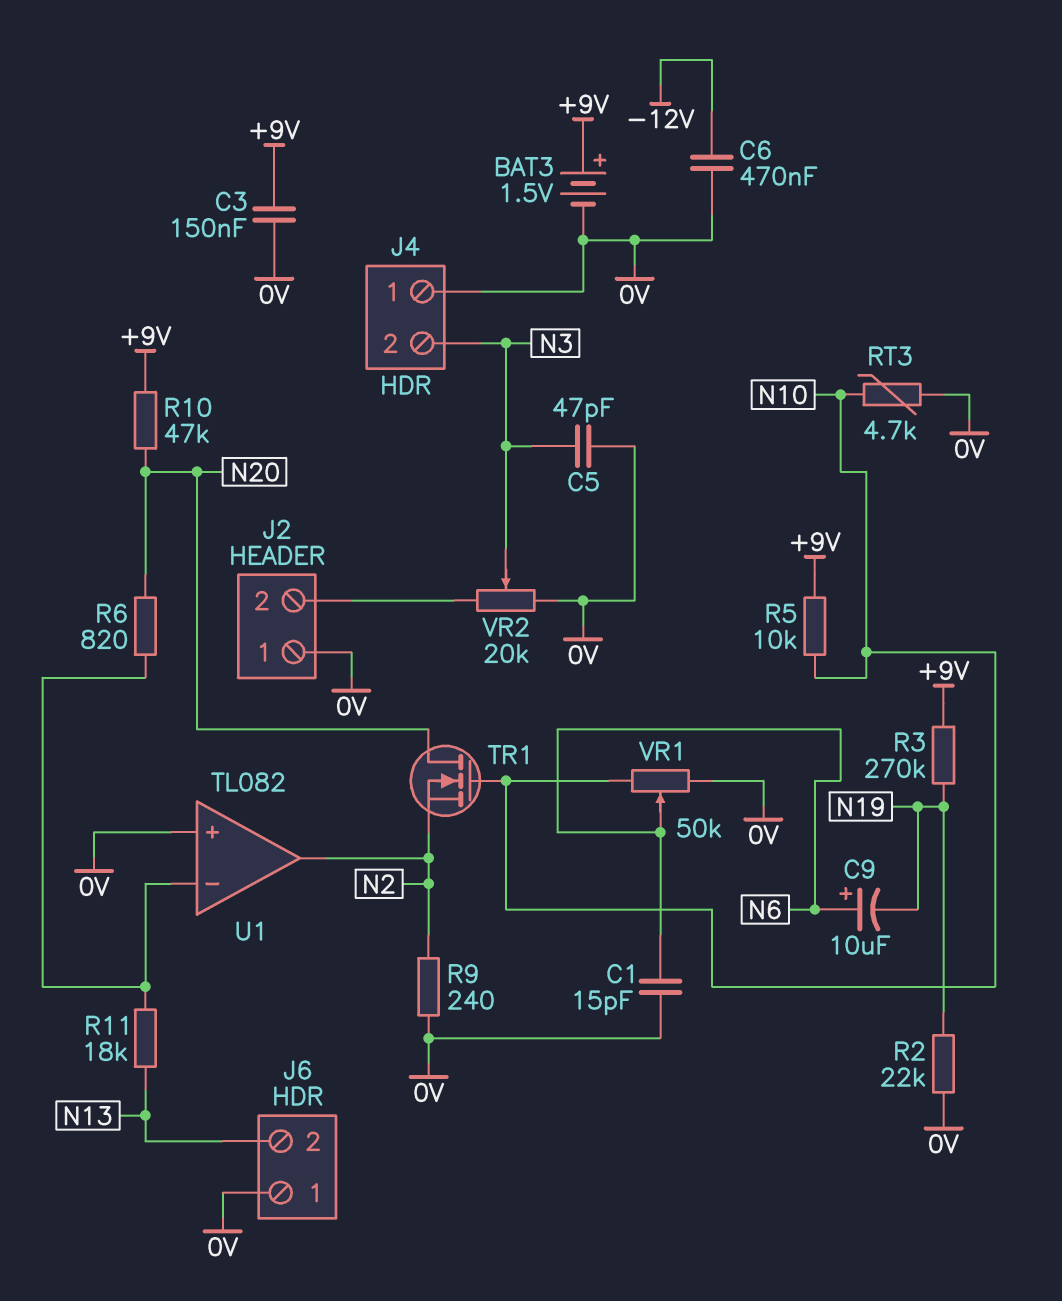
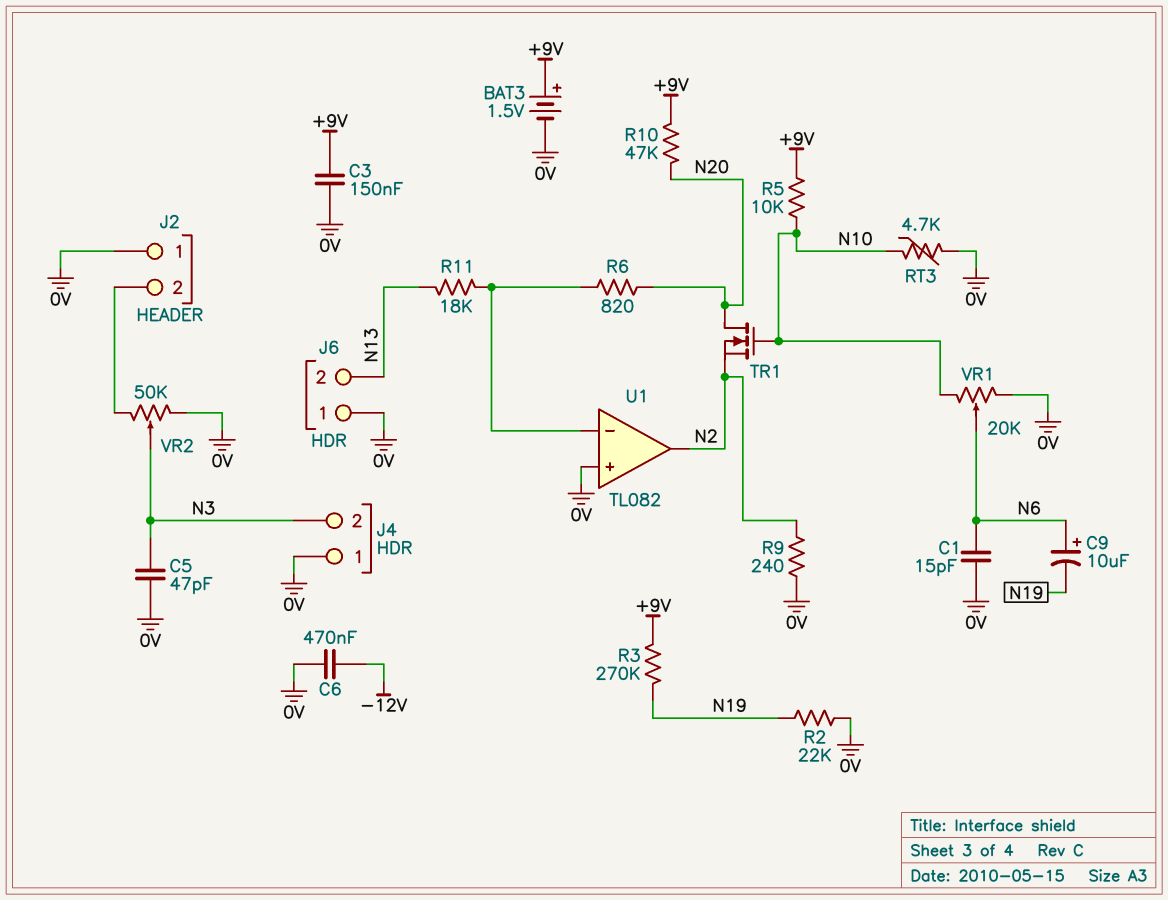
VR1: 50k (0V, N10, wiper N6) -> 20k (0V, N10, wiper N6)
VR2: 20k (0V, J2/2, wiper N3) -> 50k (0V, J2/2, wiper N3)

